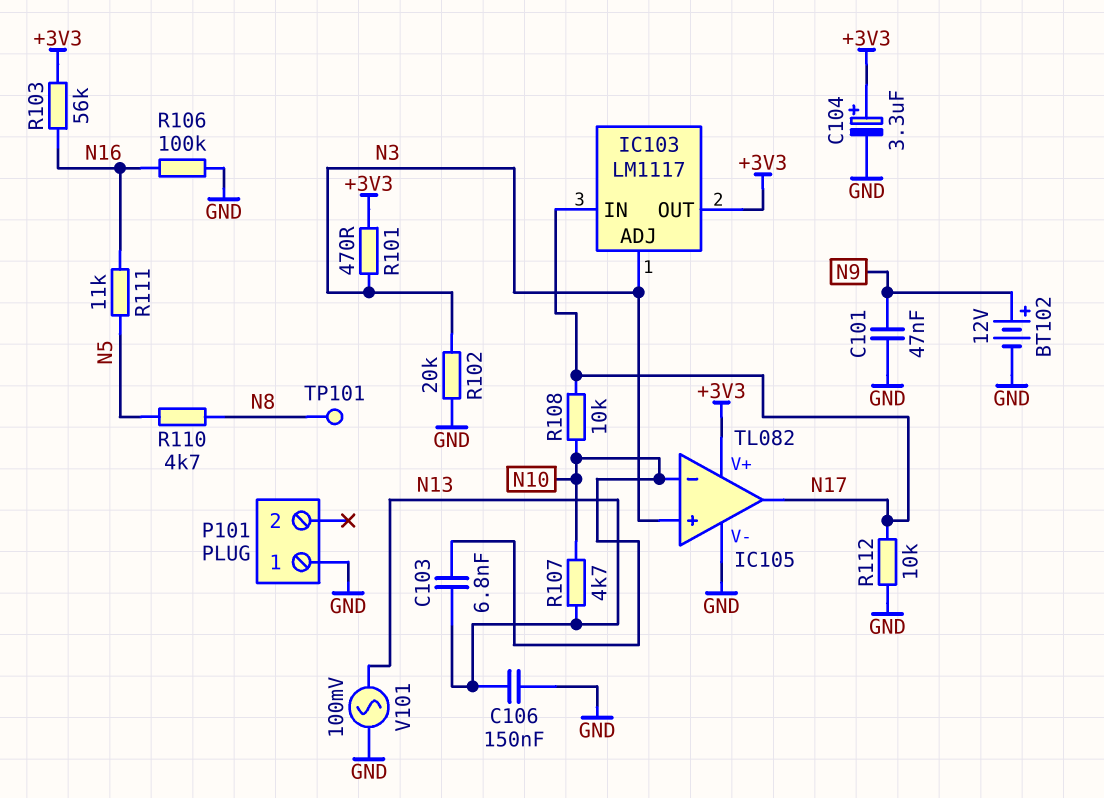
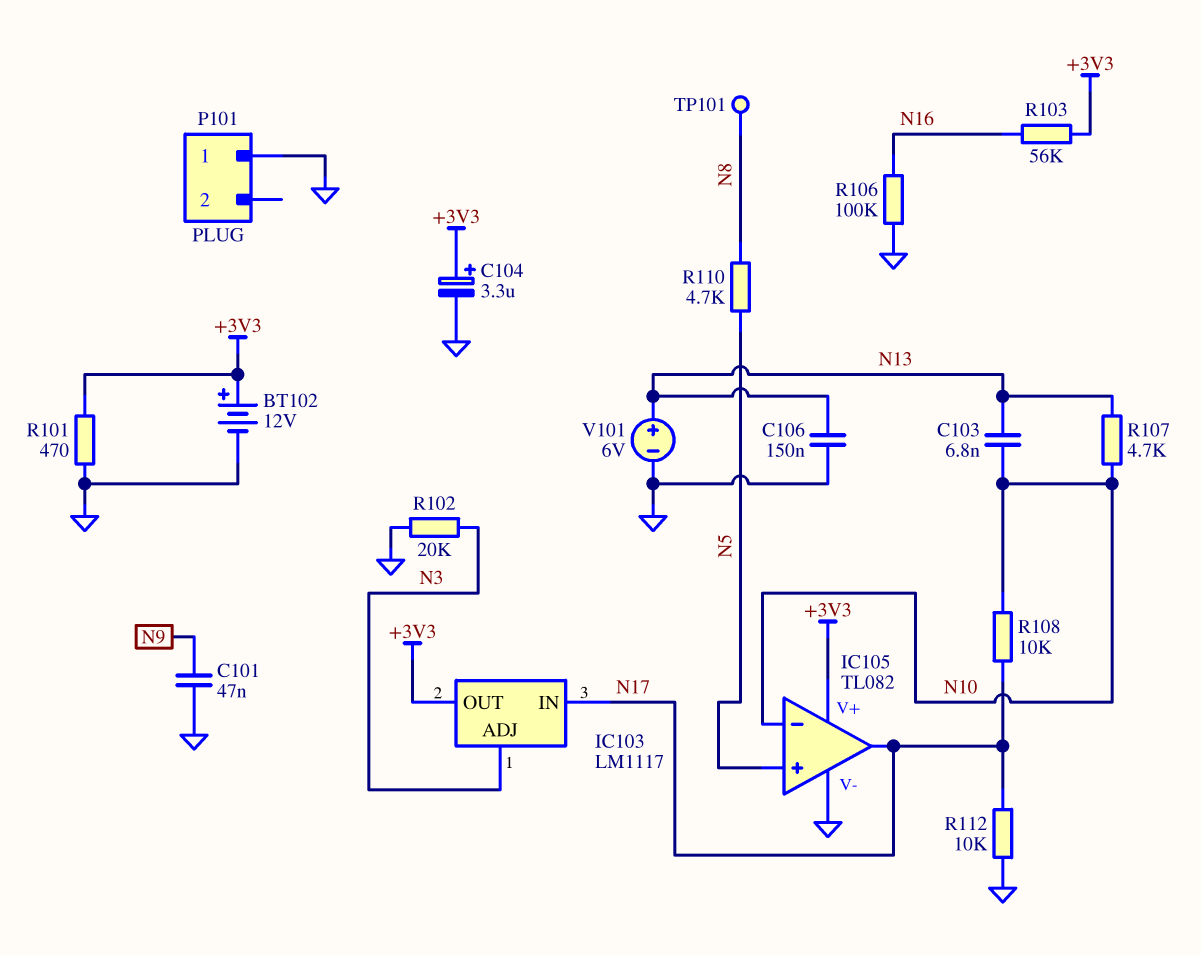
BT102: 12V (plus N9, minus GND) -> 12V (plus +3V3, minus GND)
IC105 pin in+: N3 -> N5
R101: 470 (+3V3, N3) -> 470 (+3V3, GND)
R111: 11k (N5, N16) -> none
V101: AC 100mV (GND, N13) -> 6V (plus N13, minus GND)

